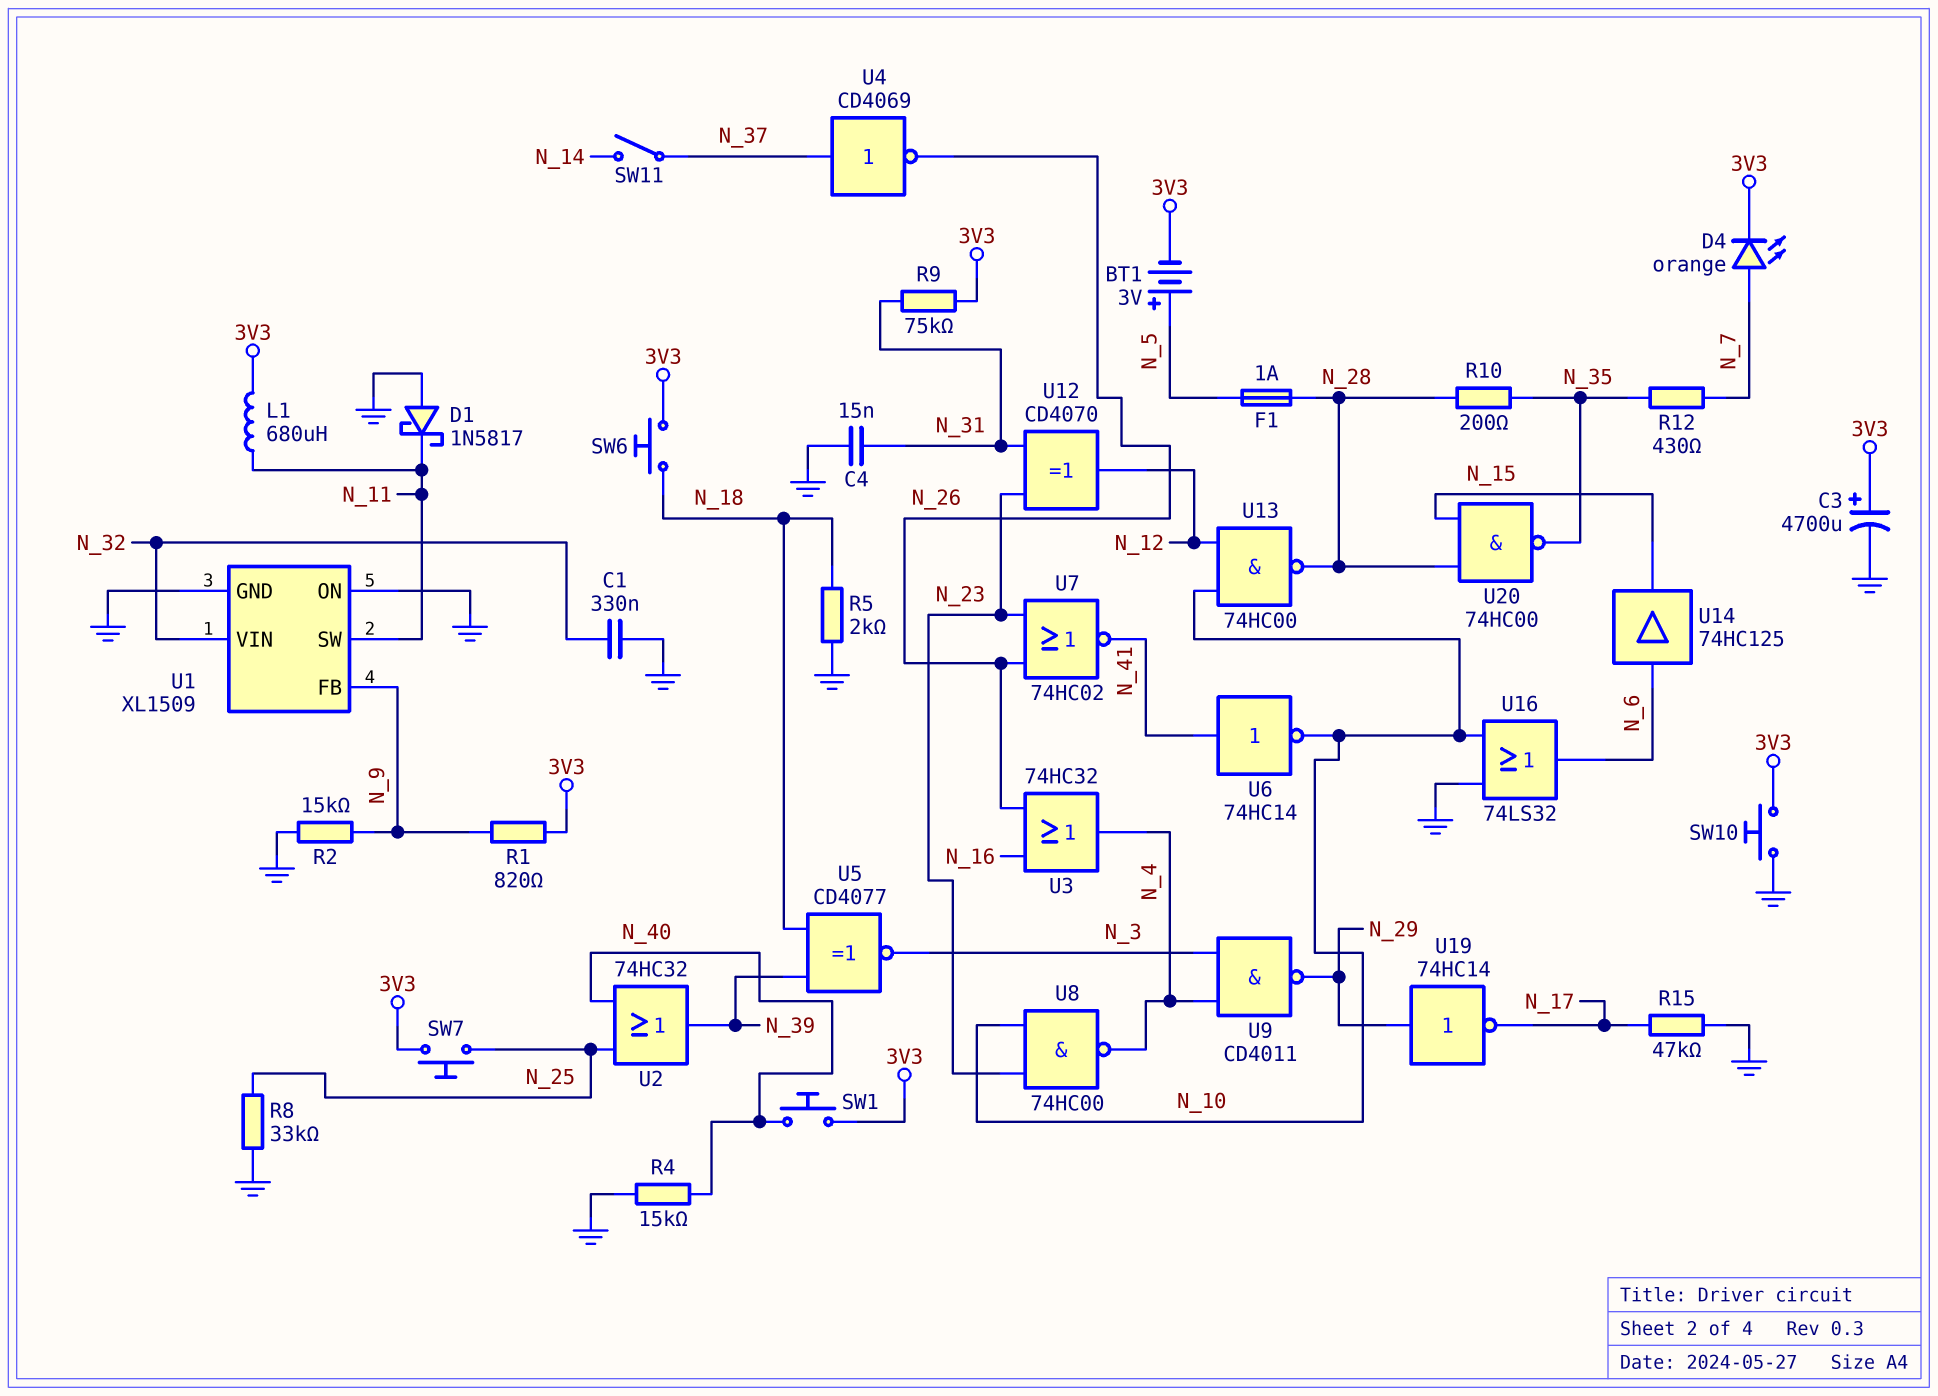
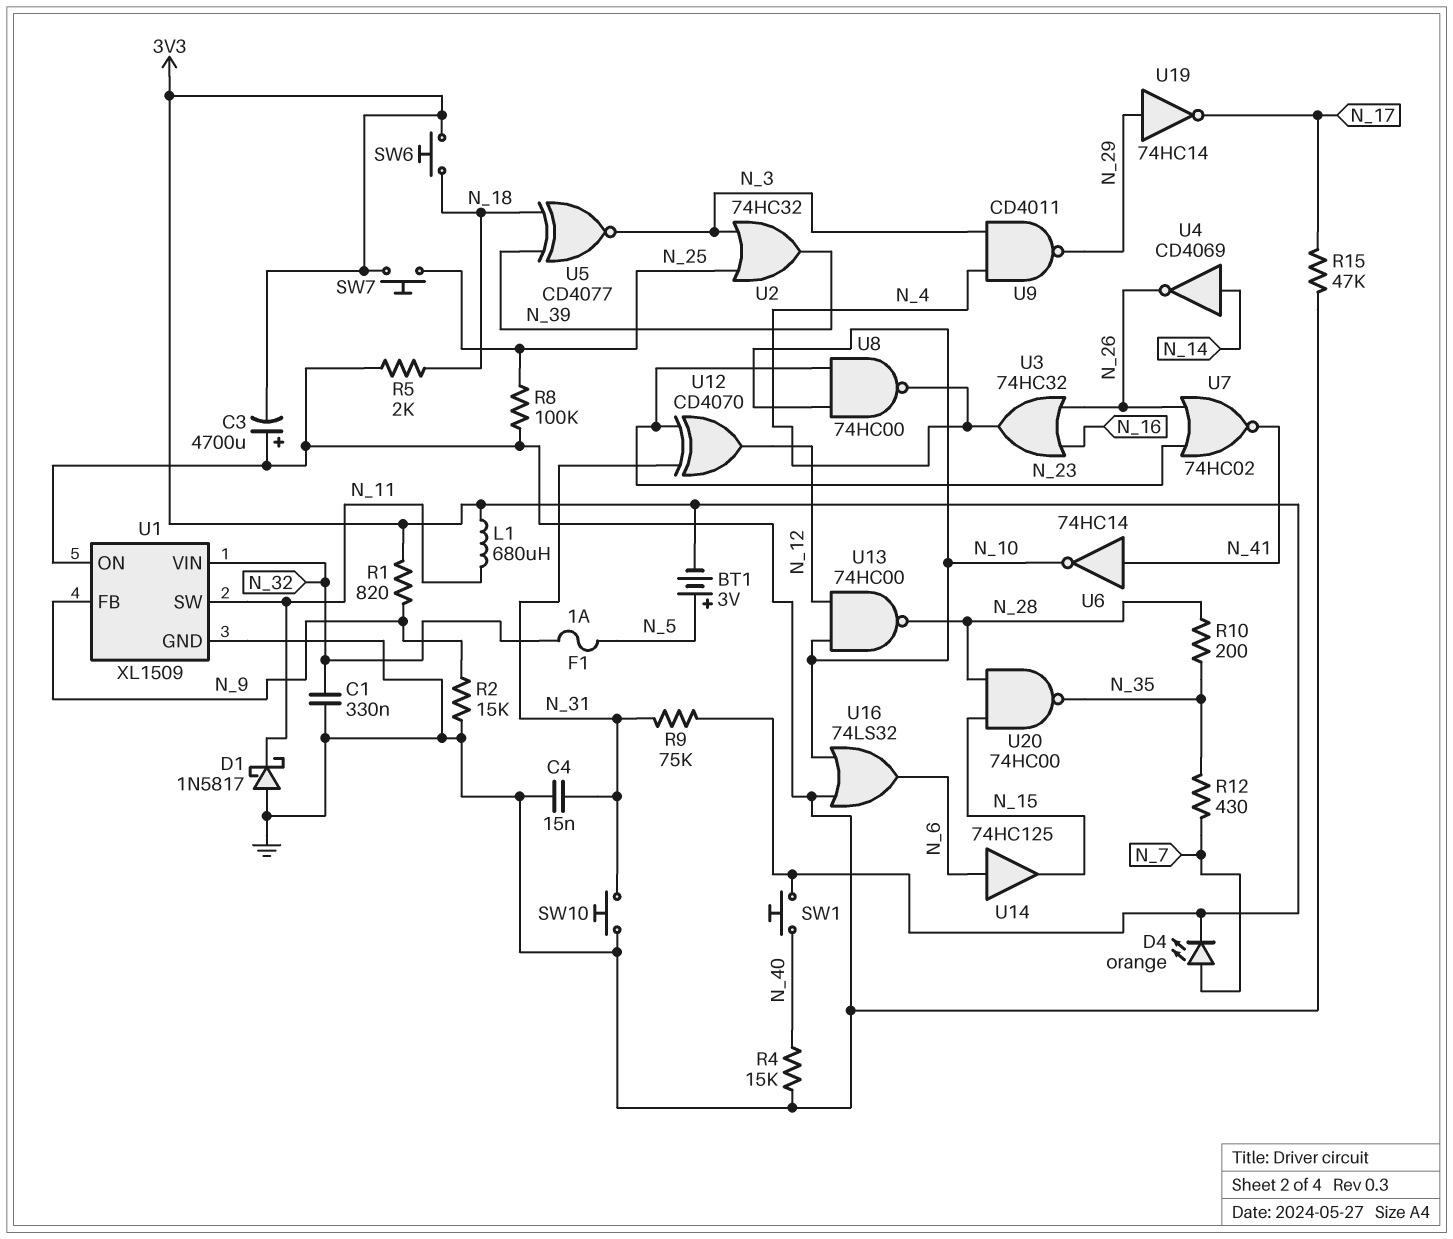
C3: 4700uF (plus 3V3, minus GND) -> 4700uF (plus GND, minus 3V3)
F1: 1A (N_5, N_28) -> 1A (N_5, N_32)
R8: 33k (GND, N_25) -> 100k (GND, N_25)
SW10: button (3V3, GND) -> button (GND, N_31)
SW11: switch (N_14, N_37) -> none
U2: OR 74HC32 (in N_25, in N_40, out N_39) -> OR 74HC32 (in N_3, in N_25, out N_39)
U4: NOT CD4069 (in N_37, out N_26) -> NOT CD4069 (in N_14, out N_26)

